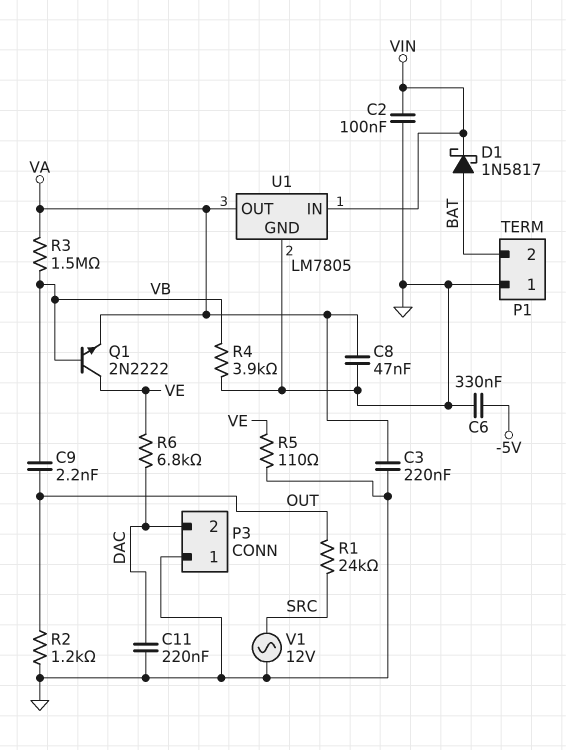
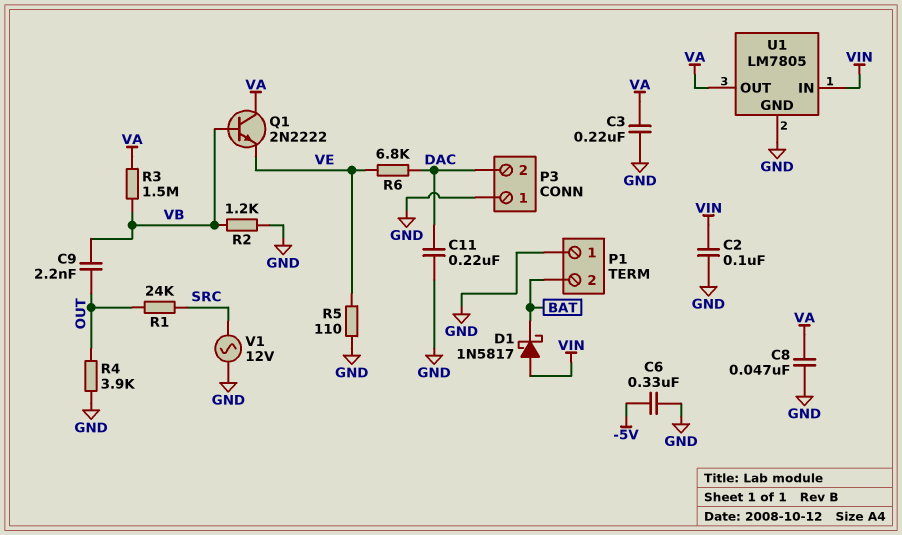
D1: schottky 1N5817 (A BAT, K VIN) -> schottky 1N5817 (A VIN, K BAT)
Q1: NPN 2N2222 (B VB, C VE, E VA) -> NPN 2N2222 (B VB, C VA, E VE)
R2: 1.2k (GND, OUT) -> 1.2k (GND, VB)
R4: 3.9k (GND, VB) -> 3.9k (GND, OUT)

